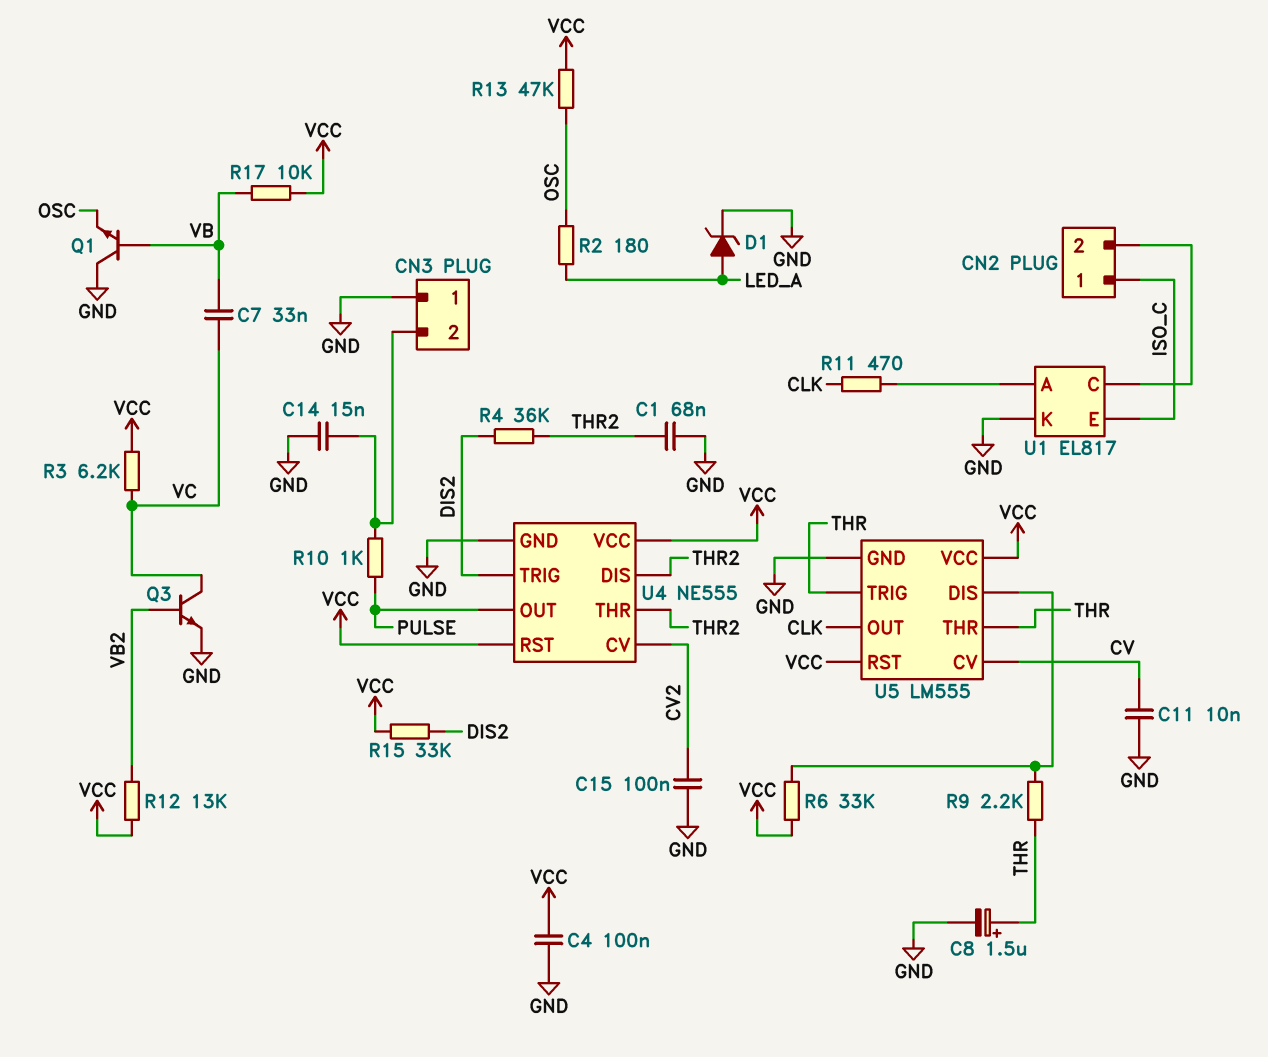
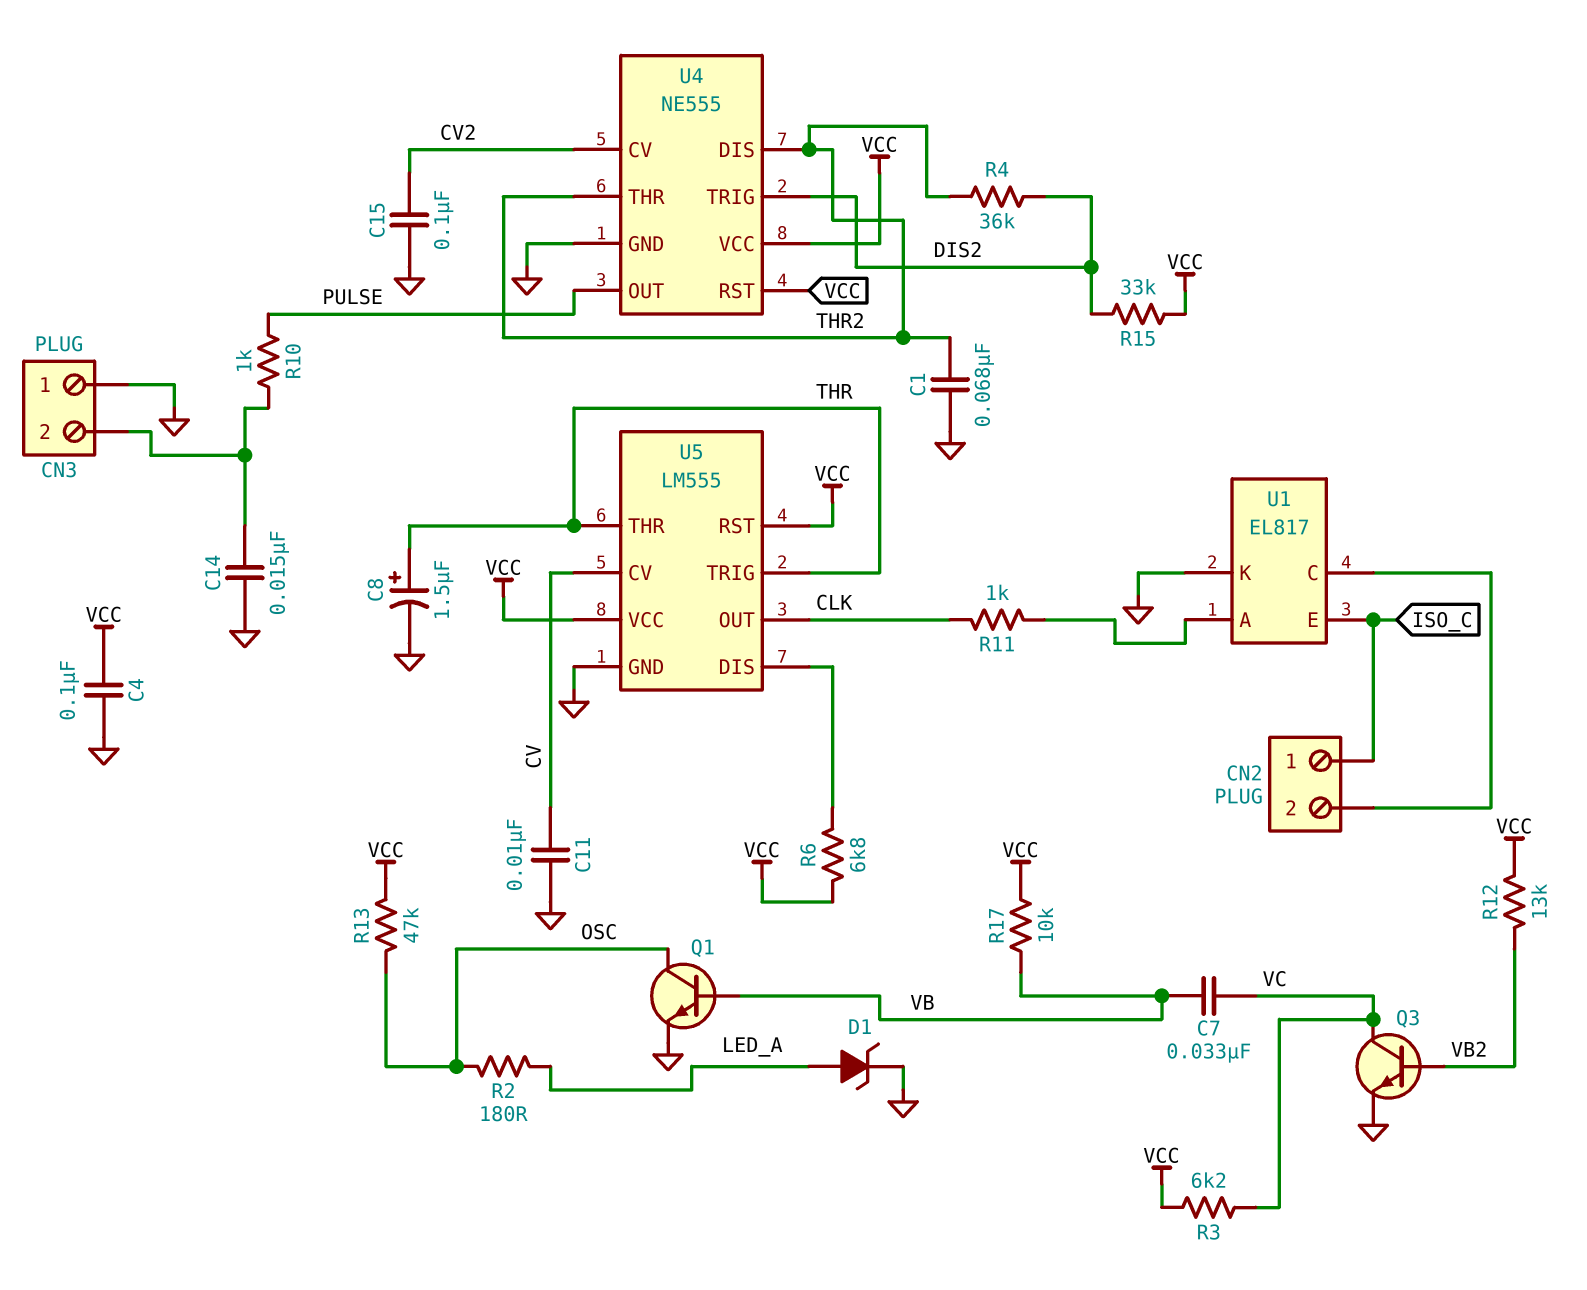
Q1: NPN (B VB, C GND, E OSC) -> NPN (B VB, C OSC, E GND)
R6: 33k (U5/DIS, VCC) -> 6.8k (U5/DIS, VCC)
R9: 2.2k (THR, U5/DIS) -> none
R11: 470 (CLK, U1/A) -> 1k (CLK, U1/A)

